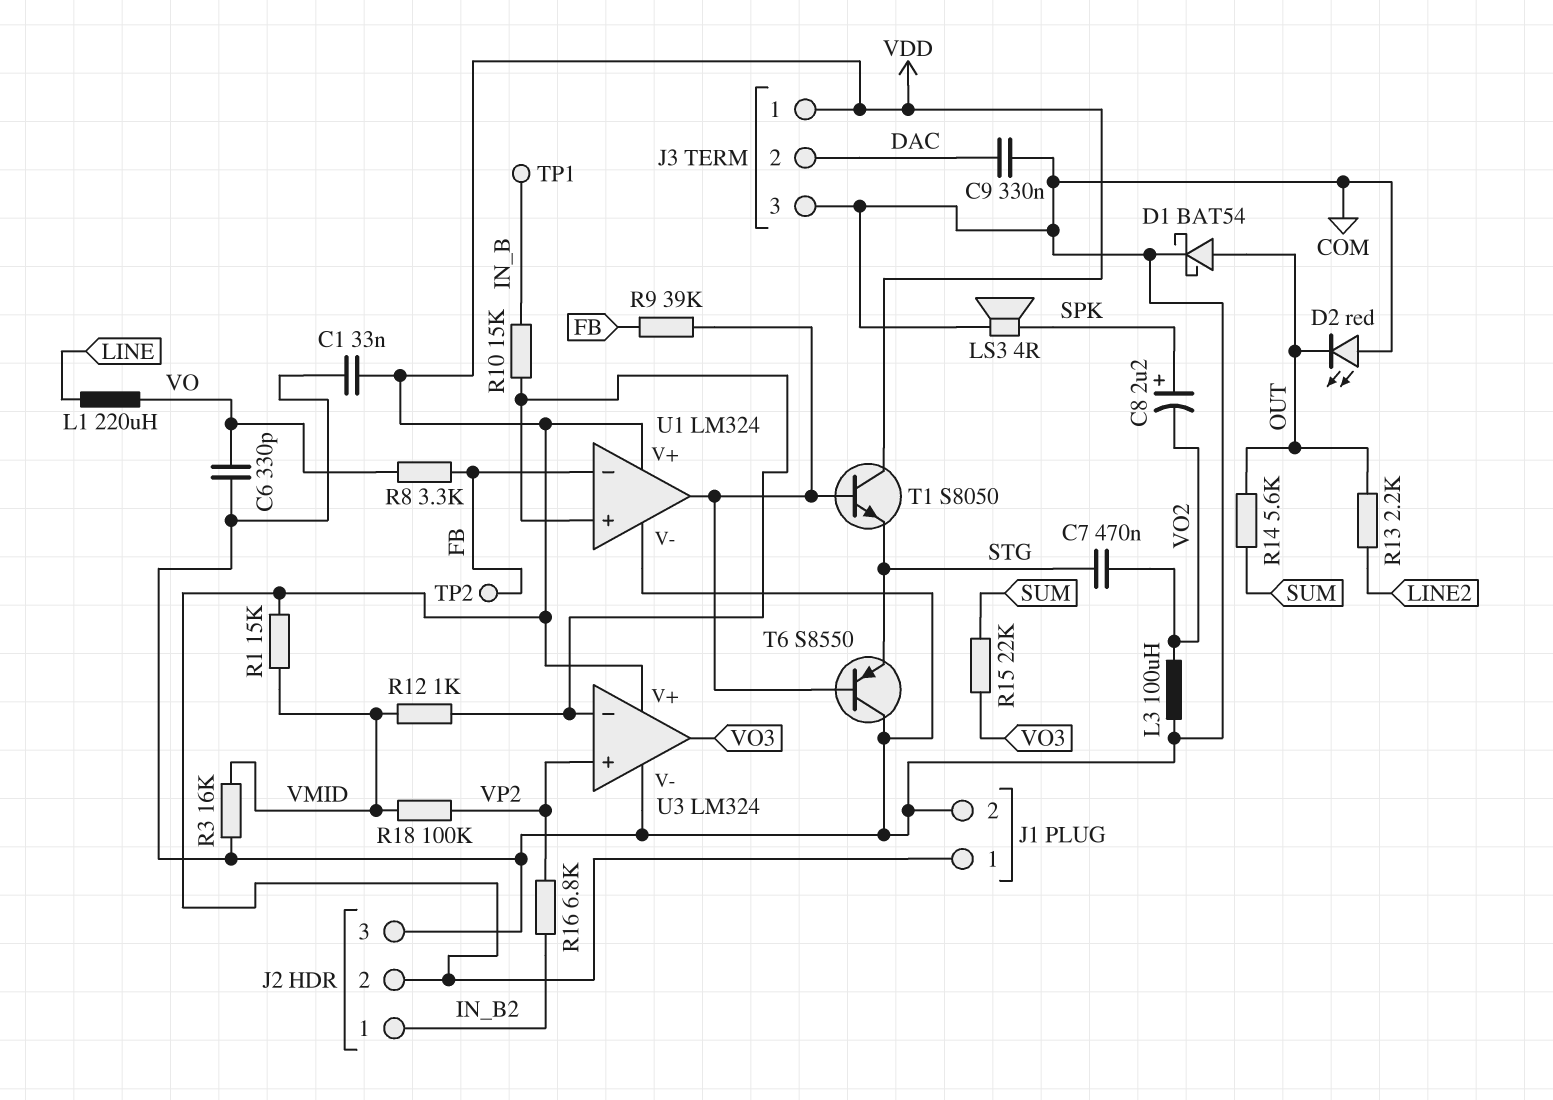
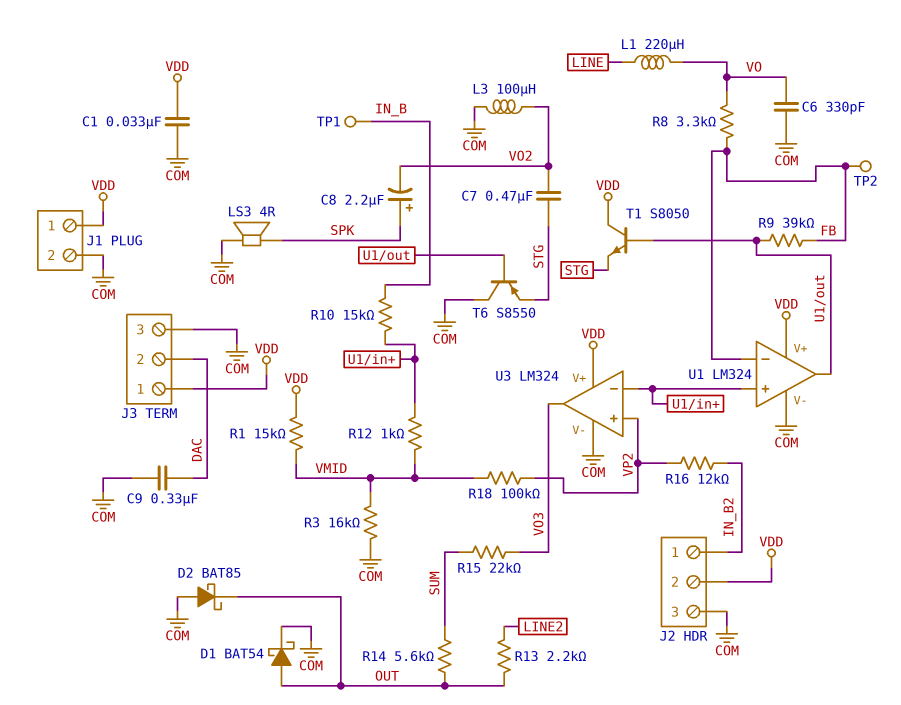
D2: LED red (A COM, K OUT) -> schottky BAT85 (A COM, K OUT)
R16: 6.8k (IN_B2, VP2) -> 12k (IN_B2, VP2)

